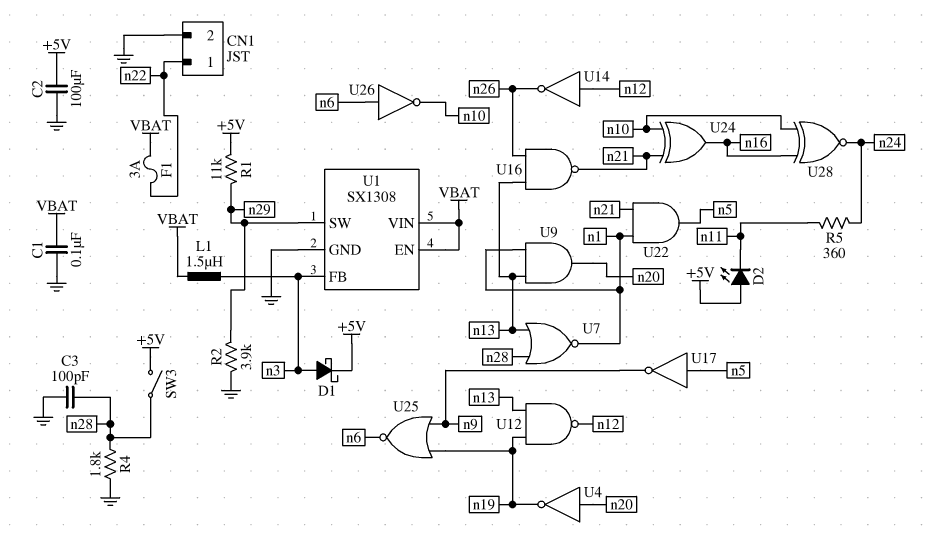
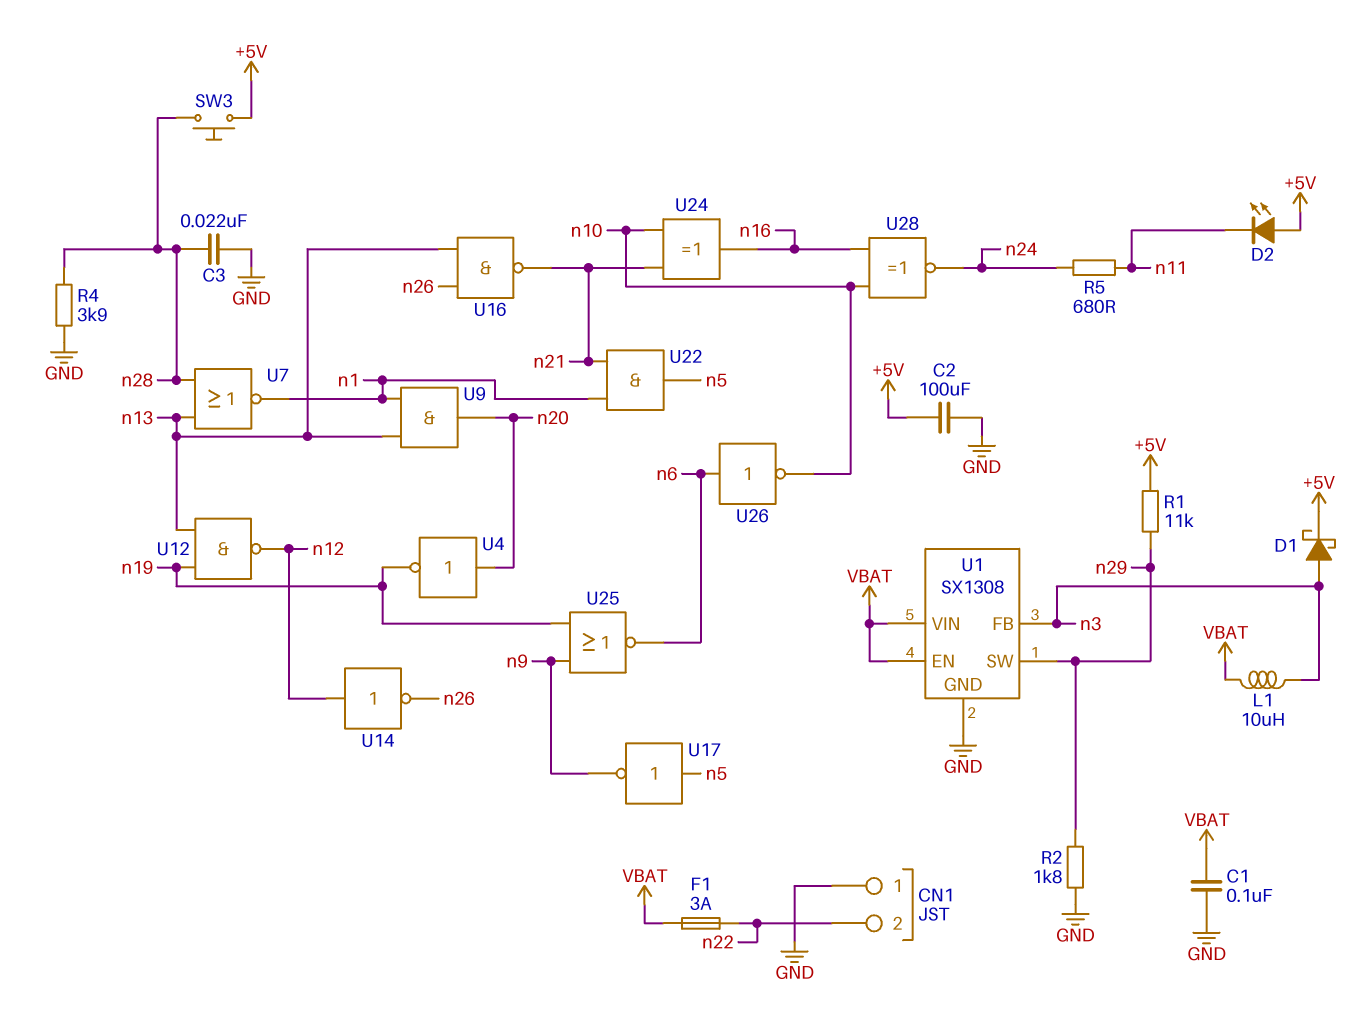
C3: 100pF (GND, n28) -> 22nF (GND, n28)
CN1 pin 1: n22 -> GND
CN1 pin 2: GND -> n22
L1: 1.5uH (VBAT, n3) -> 10uH (VBAT, n3)
R2: 3.9k (GND, n29) -> 1.8k (GND, n29)
R4: 1.8k (GND, n28) -> 3.9k (GND, n28)
R5: 360 (n11, n24) -> 680 (n11, n24)
SW3: switch (+5V, n28) -> button (+5V, n28)

